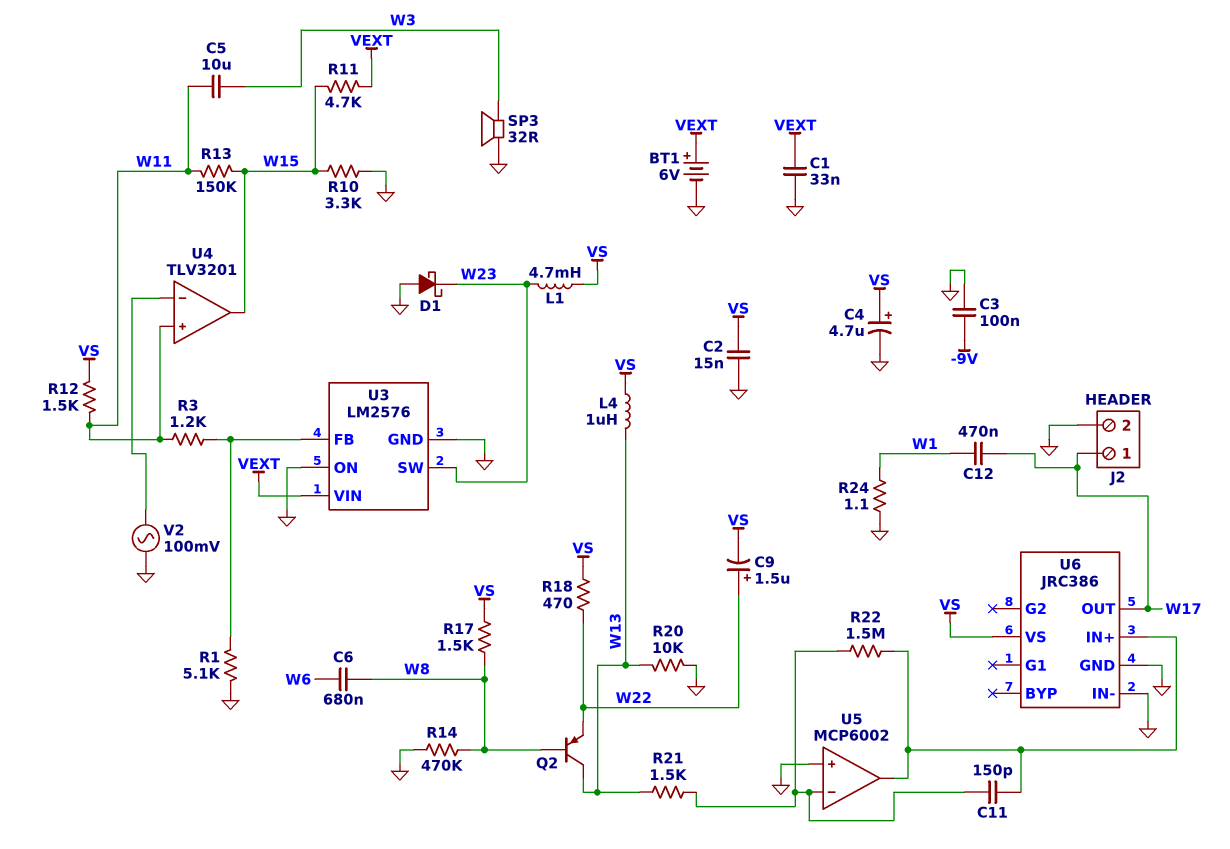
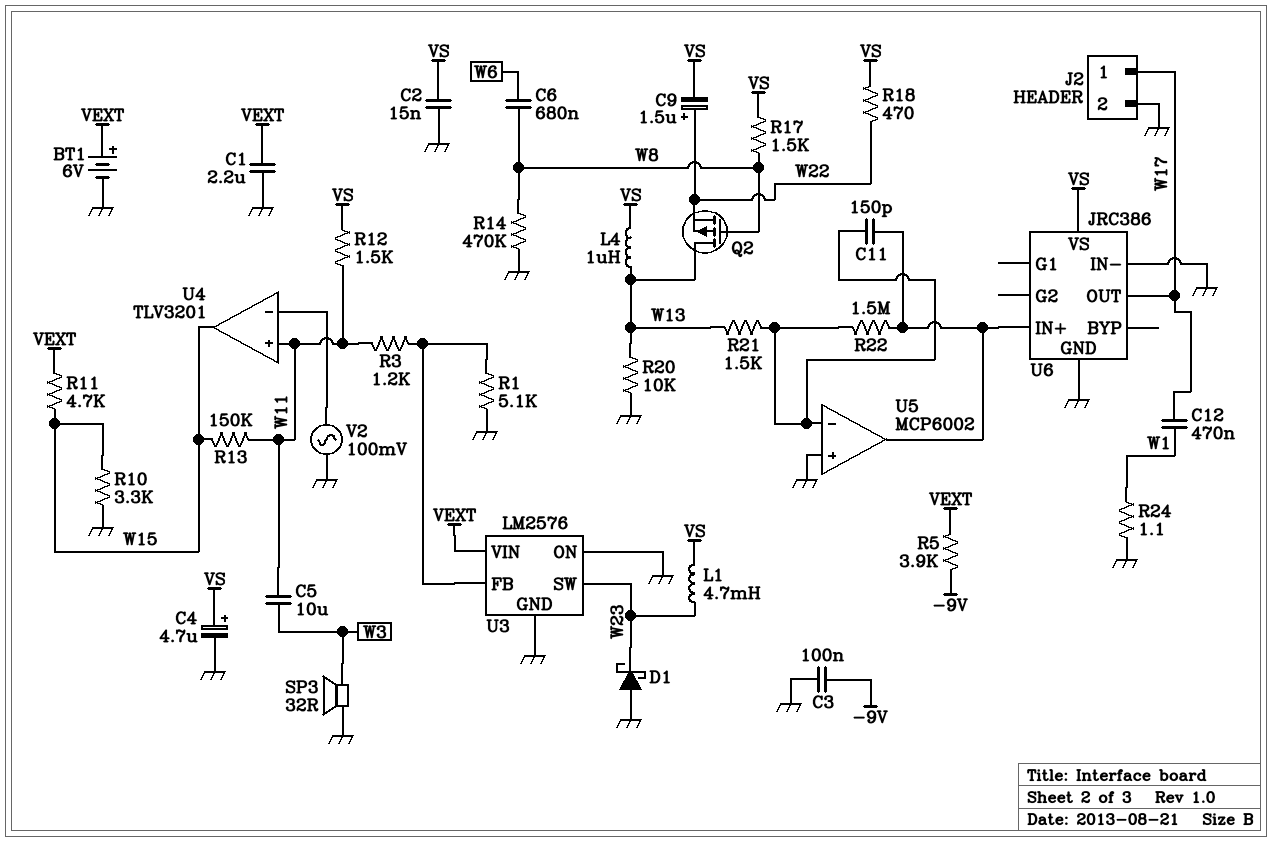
C1: 33nF (GND, VEXT) -> 2.2uF (GND, VEXT)
Q2: PNP (B W8, C W13, E W22) -> PMOS (G W8, D W13, S W22)
R5: none -> 3.9k (-9V, VEXT)

